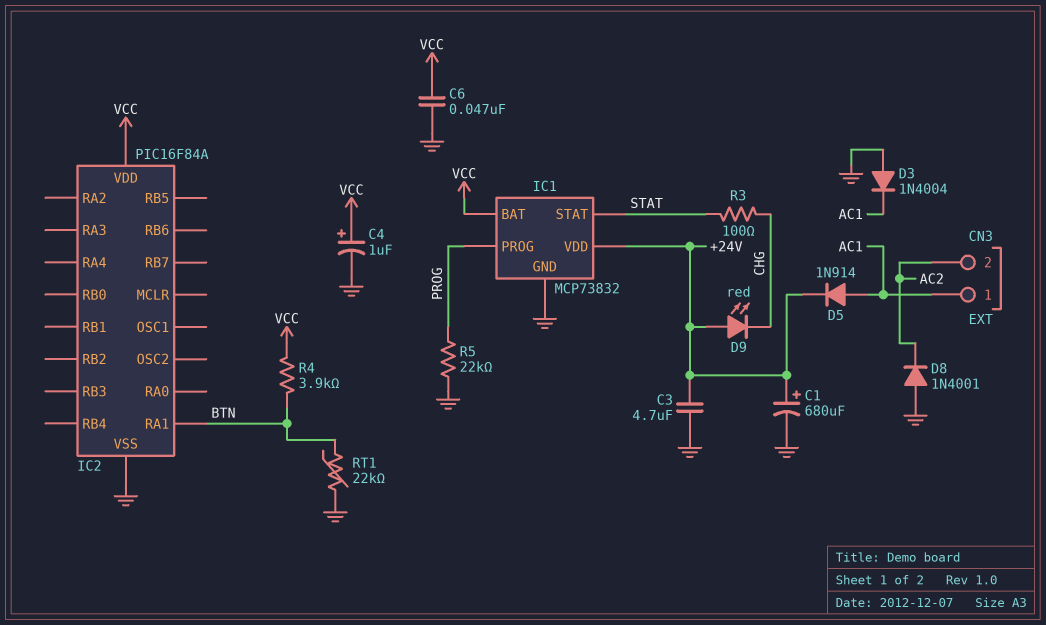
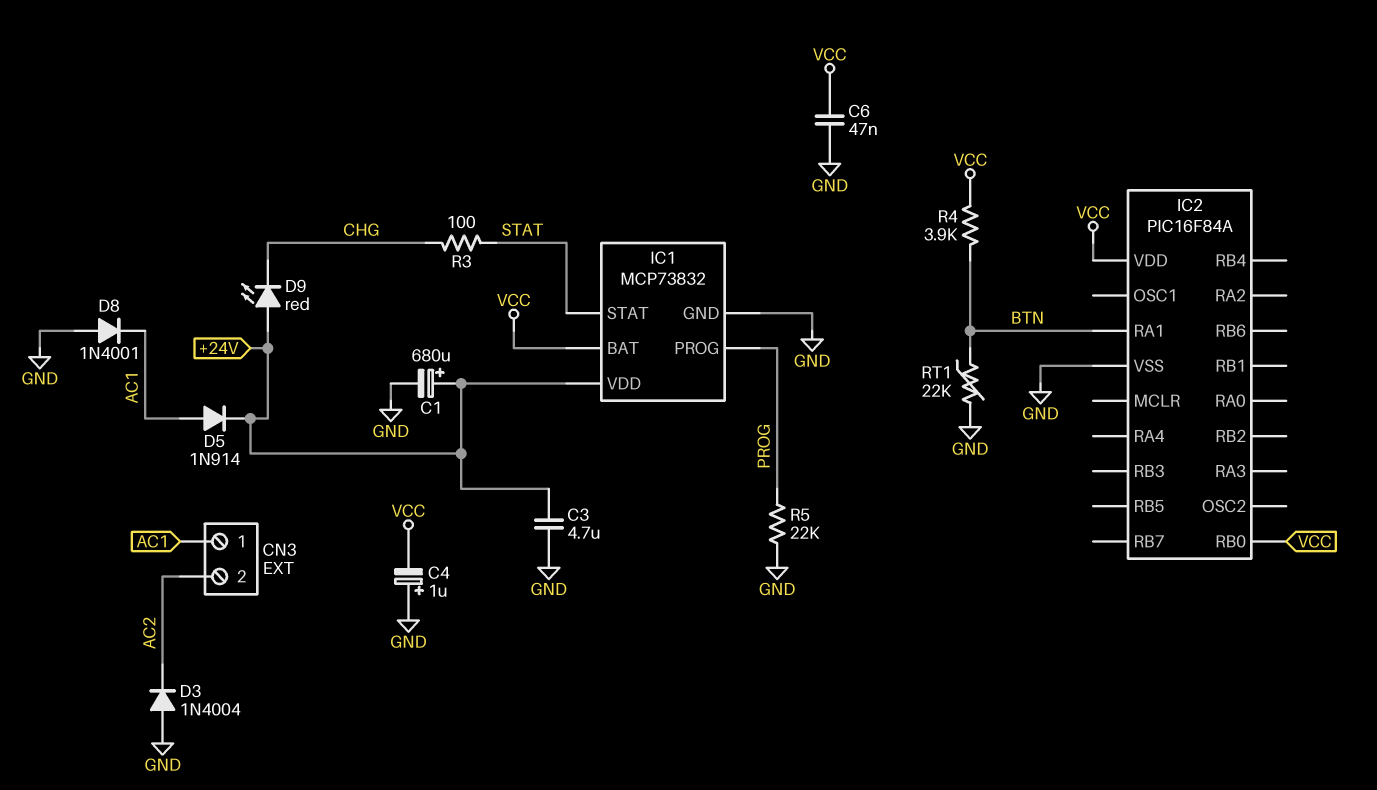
C4: 1uF (plus VCC, minus GND) -> 1uF (plus GND, minus VCC)
D3: diode 1N4004 (A GND, K AC1) -> diode 1N4004 (A GND, K AC2)
D8: diode 1N4001 (A GND, K AC2) -> diode 1N4001 (A GND, K AC1)
IC2 pin RB0: none -> VCC

